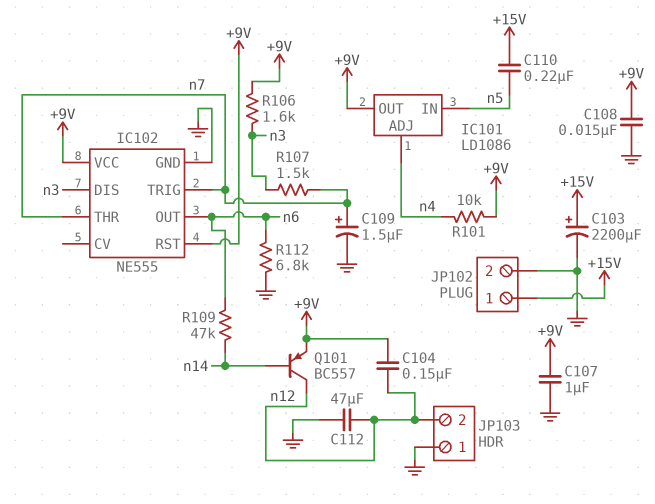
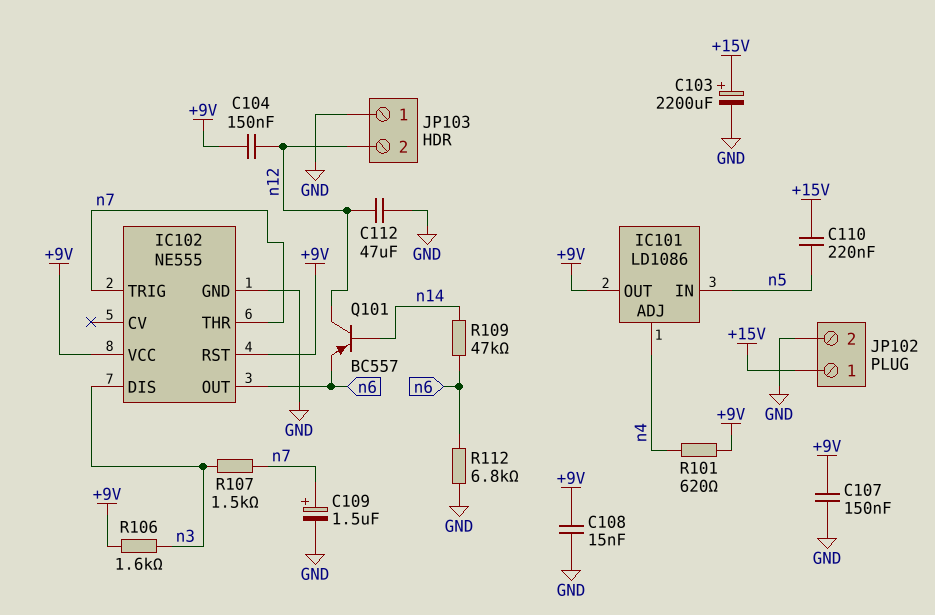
C107: 1uF (+9V, GND) -> 150nF (+9V, GND)
Q101: PNP BC557 (B n14, C n12, E +9V) -> PNP BC557 (B n14, C n12, E n6)
R101: 10k (+9V, n4) -> 620 (+9V, n4)

